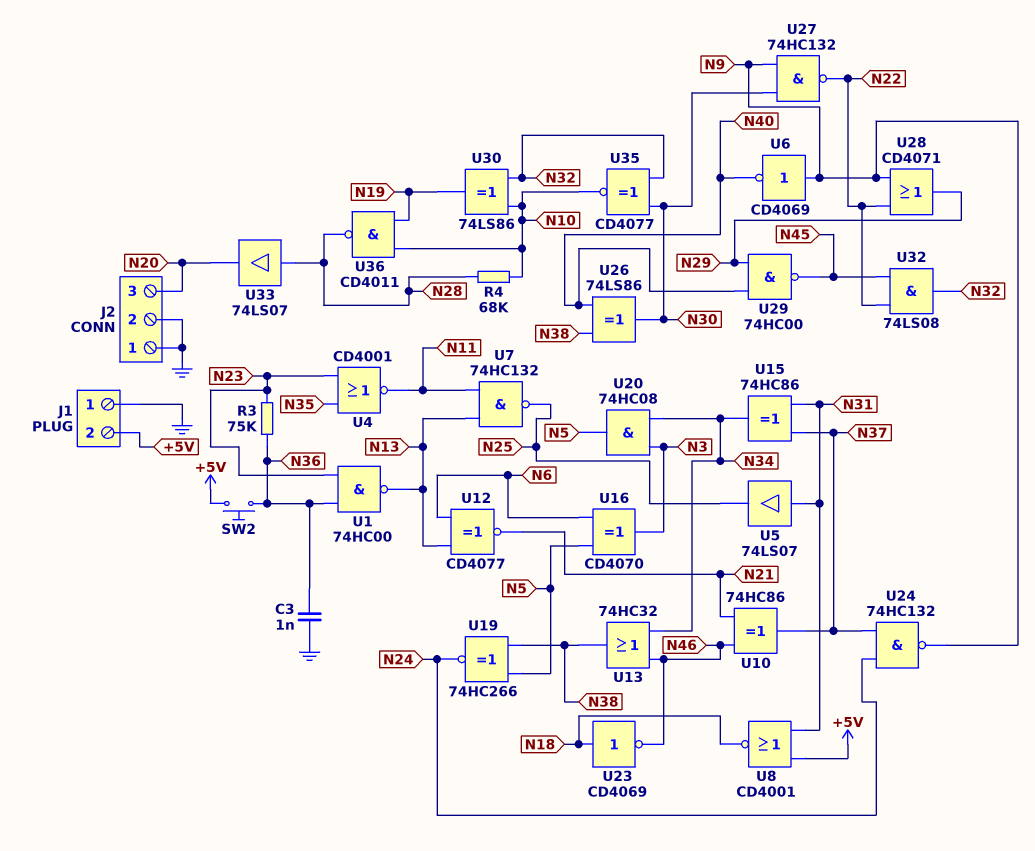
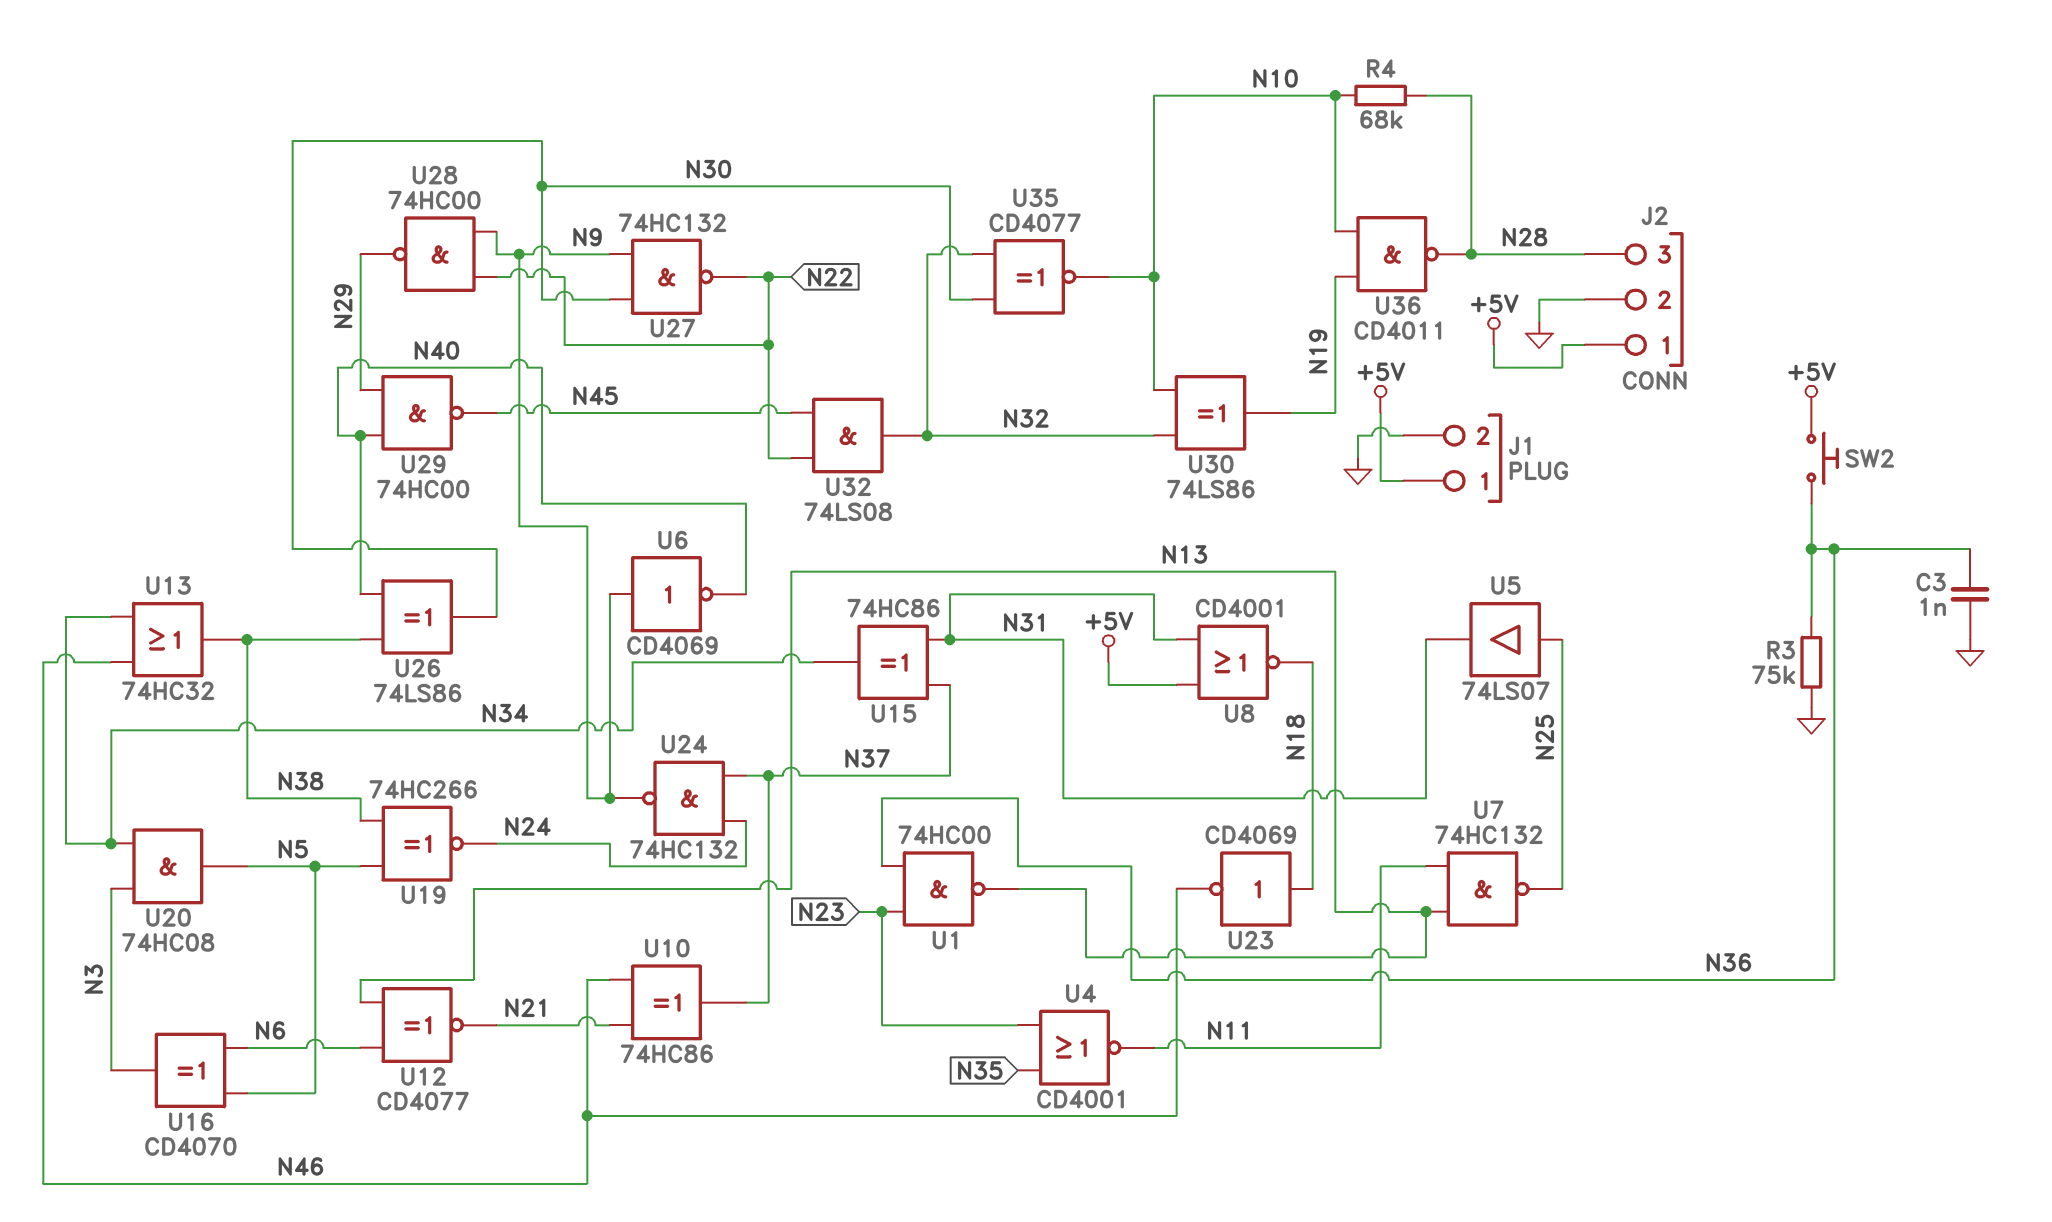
J1 pin 1: GND -> +5V
J1 pin 2: +5V -> GND
J2 pin 1: GND -> +5V
J2 pin 3: N20 -> N28
R3: 75k (N23, N36) -> 75k (GND, N36)
U5: buffer 74LS07 (in N31, out N25) -> buffer 74LS07 (in N25, out N31)
U28: OR CD4071 (in N9, in N22, out N29) -> NAND 74HC00 (in N9, in N22, out N29)
U33: buffer 74LS07 (in N28, out N20) -> none

